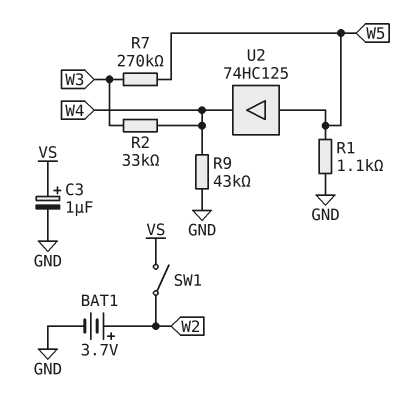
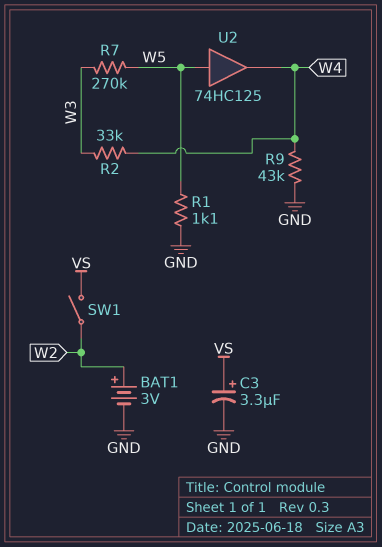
BAT1: 3.7V (plus W2, minus GND) -> 3V (plus W2, minus GND)
C3: 1uF (plus VS, minus GND) -> 3.3uF (plus VS, minus GND)

